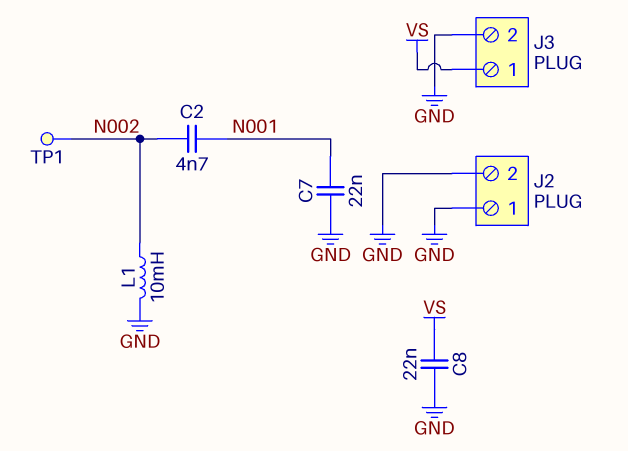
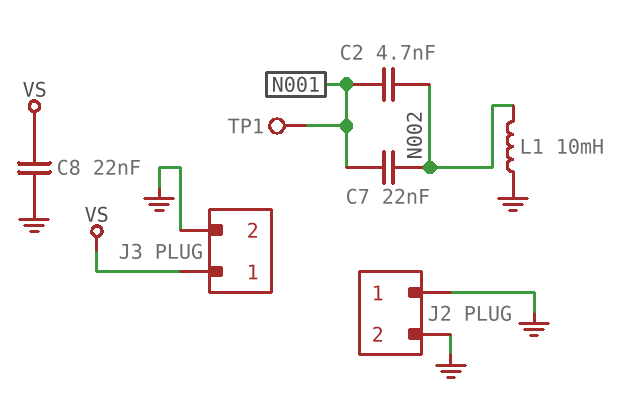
C7: 22nF (GND, N001) -> 22nF (N001, N002)
TP1: test point (N002) -> test point (N001)

